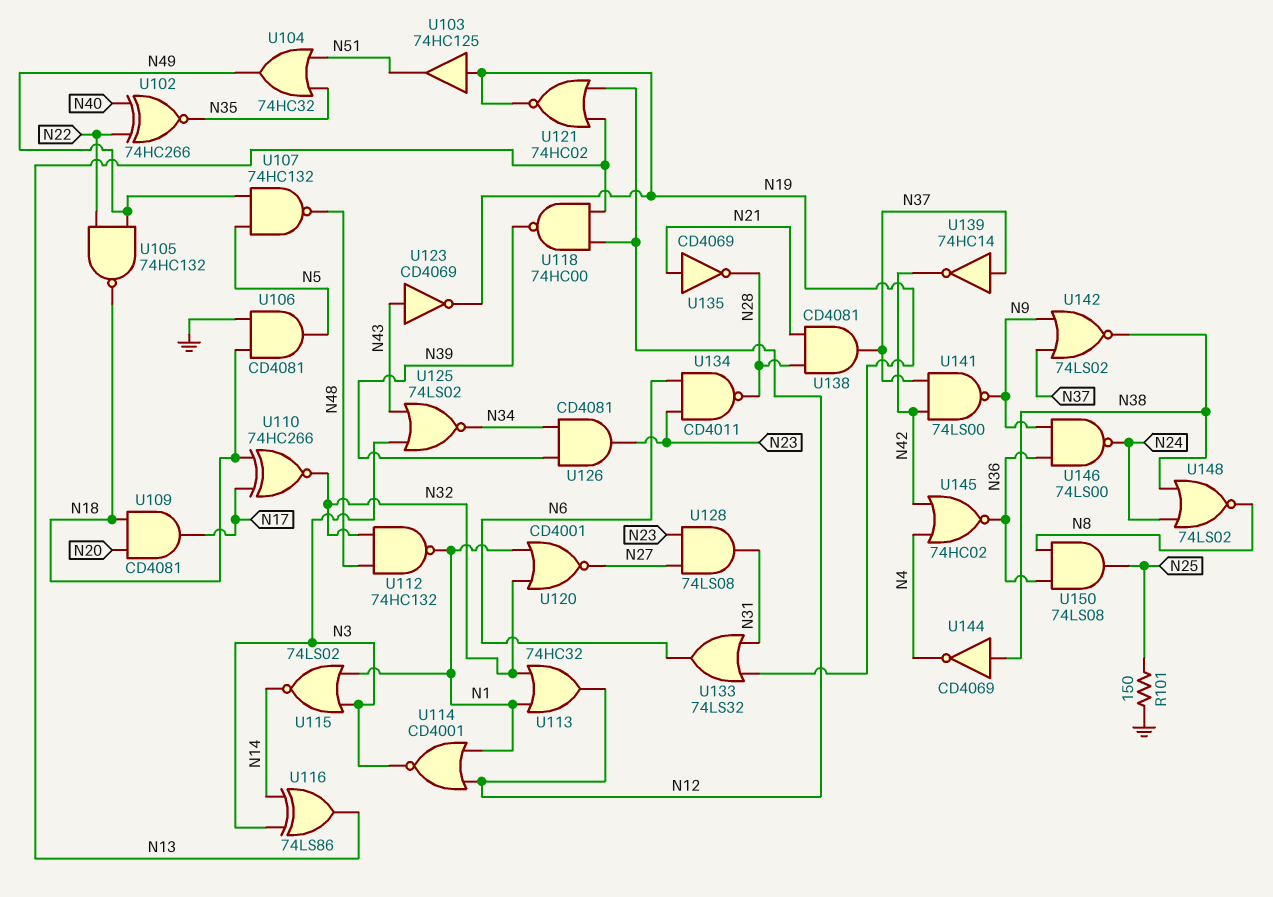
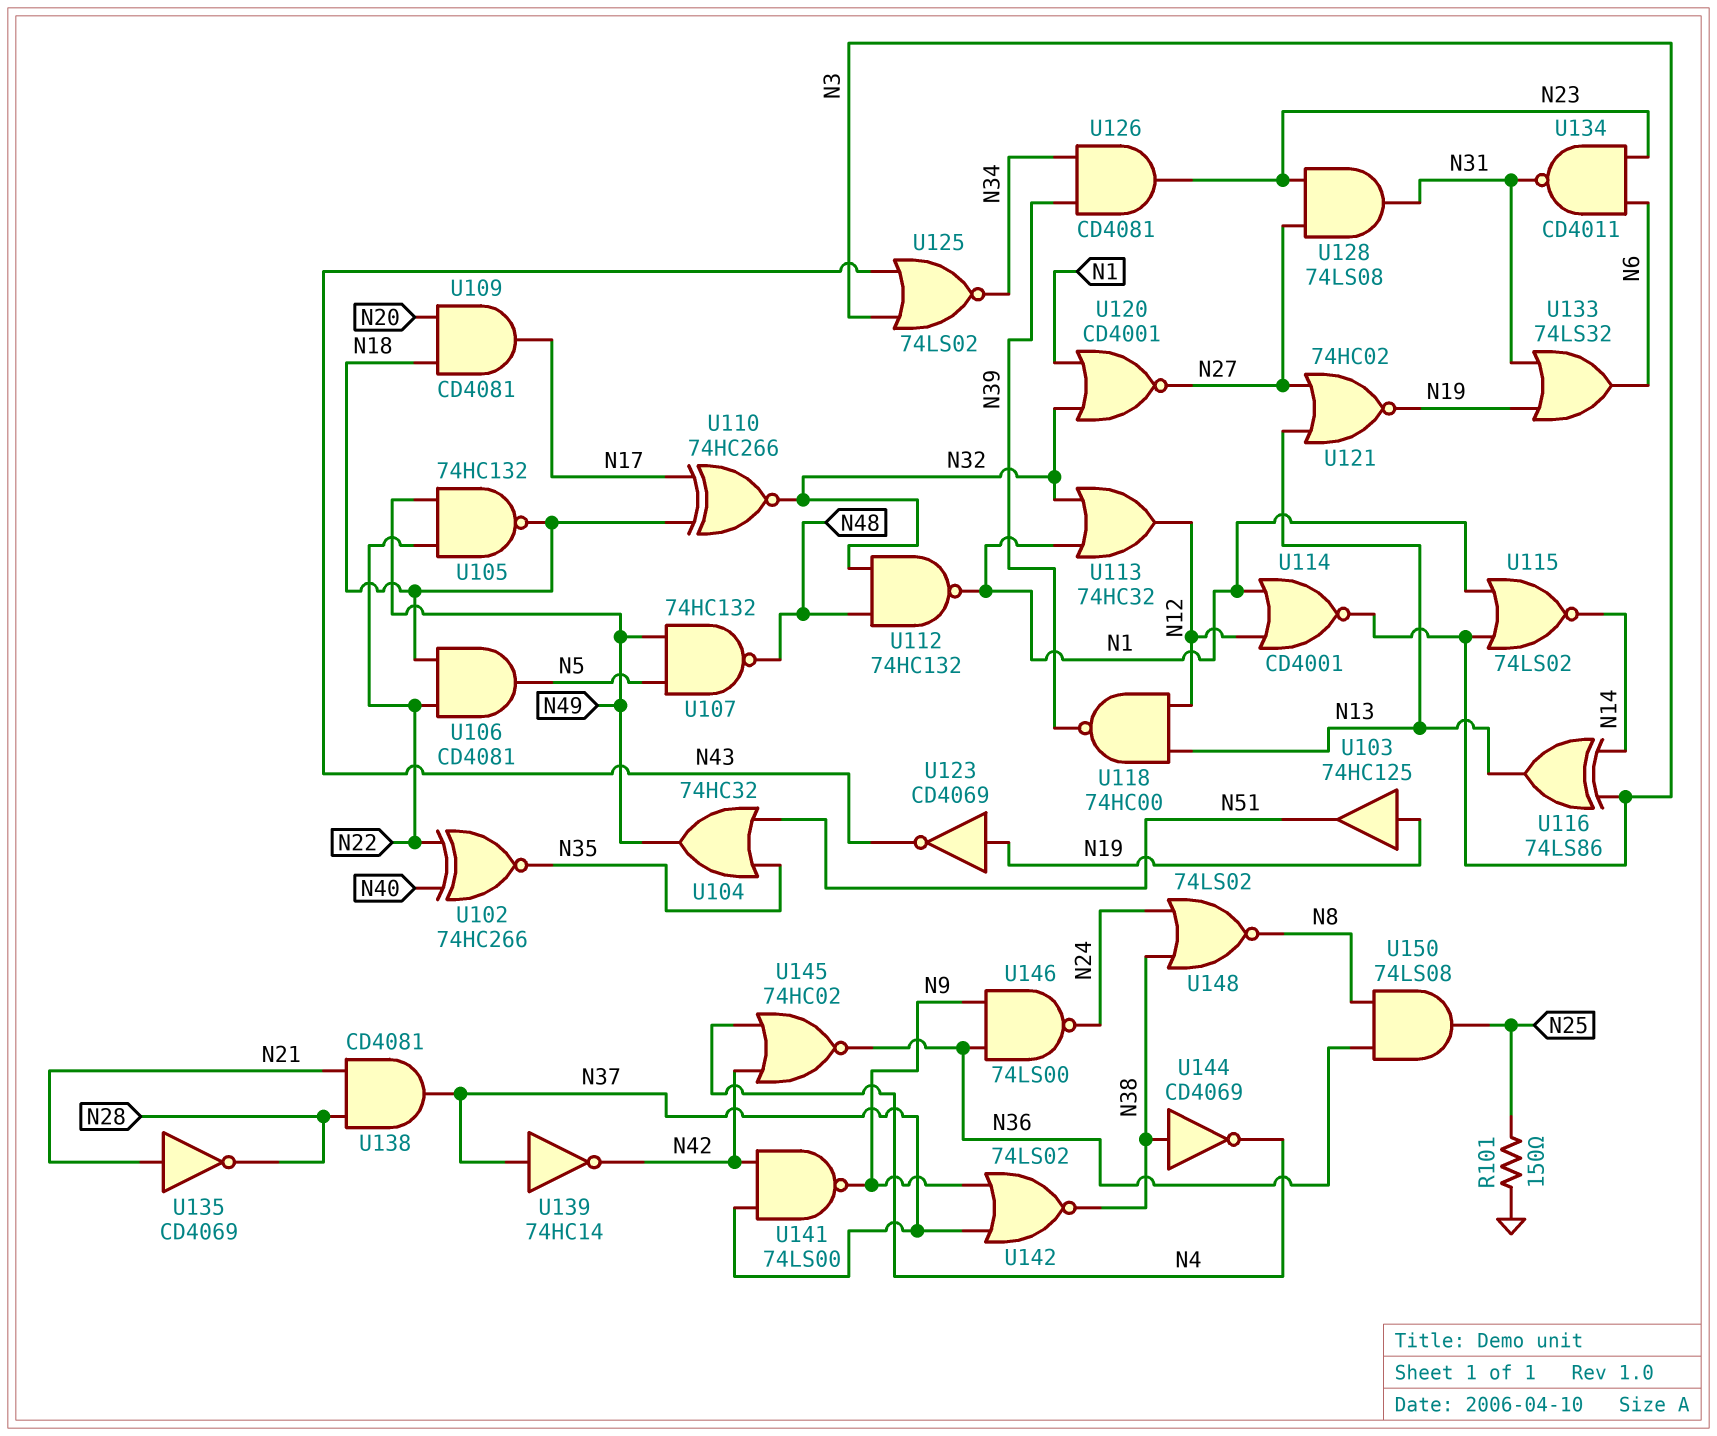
U106: AND CD4081 (in GND, in N18, out N5) -> AND CD4081 (in N18, in N22, out N5)
U121: NOR 74HC02 (in N12, in N13, out N19) -> NOR 74HC02 (in N13, in N27, out N19)
U123: NOT CD4069 (in N43, out N19) -> NOT CD4069 (in N19, out N43)
U134: NAND CD4011 (in N6, in N23, out N28) -> NAND CD4011 (in N6, in N23, out N31)

